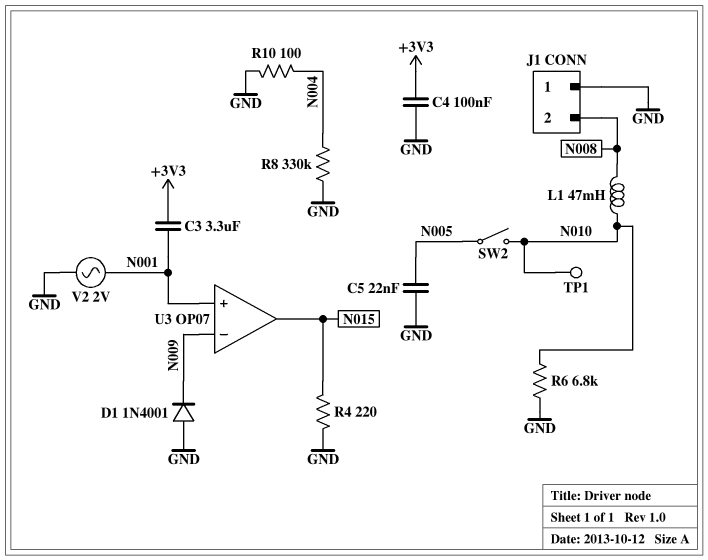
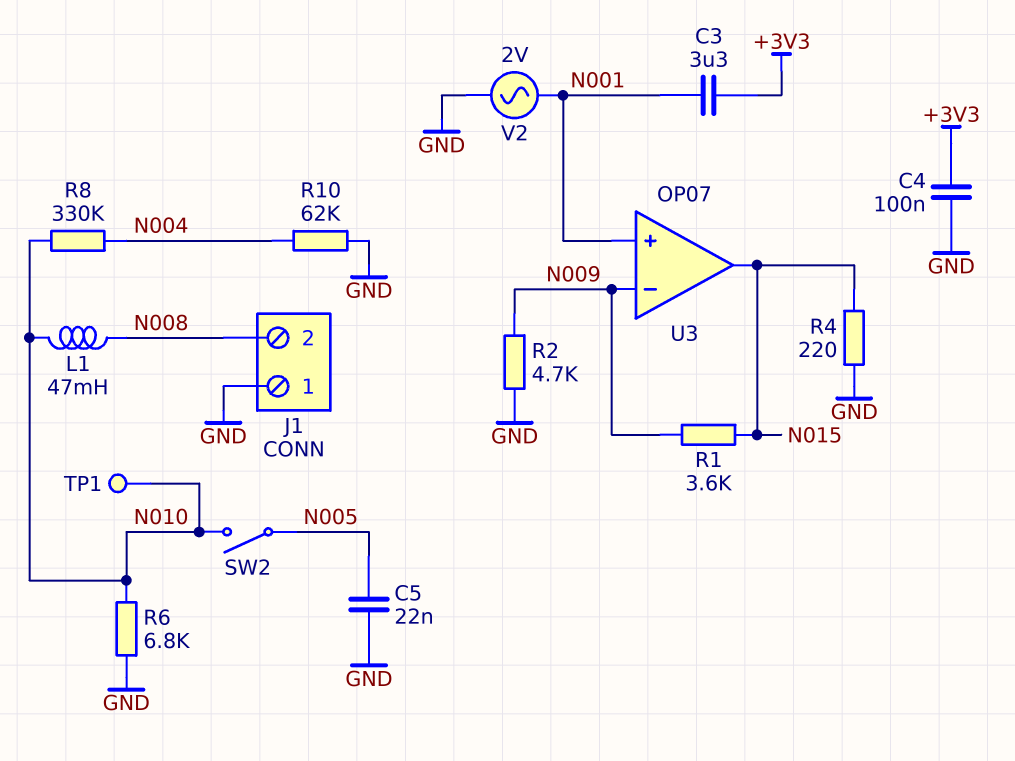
D1: diode 1N4001 (A GND, K N009) -> none
R1: none -> 3.6k (N009, N015)
R2: none -> 4.7k (GND, N009)
R8: 330k (GND, N004) -> 330k (N004, N010)
R10: 100 (GND, N004) -> 62k (GND, N004)

